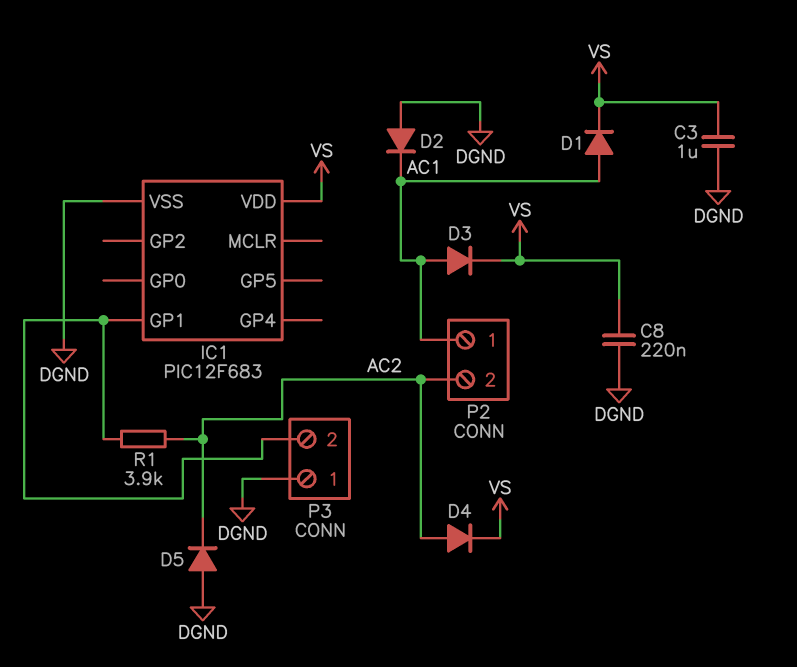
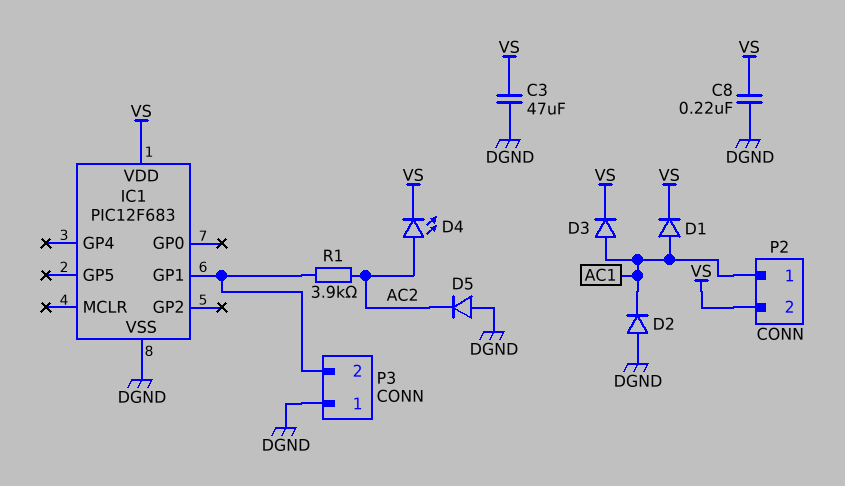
C3: 1uF (DGND, VS) -> 47uF (DGND, VS)
D4: diode (A AC2, K VS) -> LED (A AC2, K VS)
P2 pin 2: AC2 -> VS

